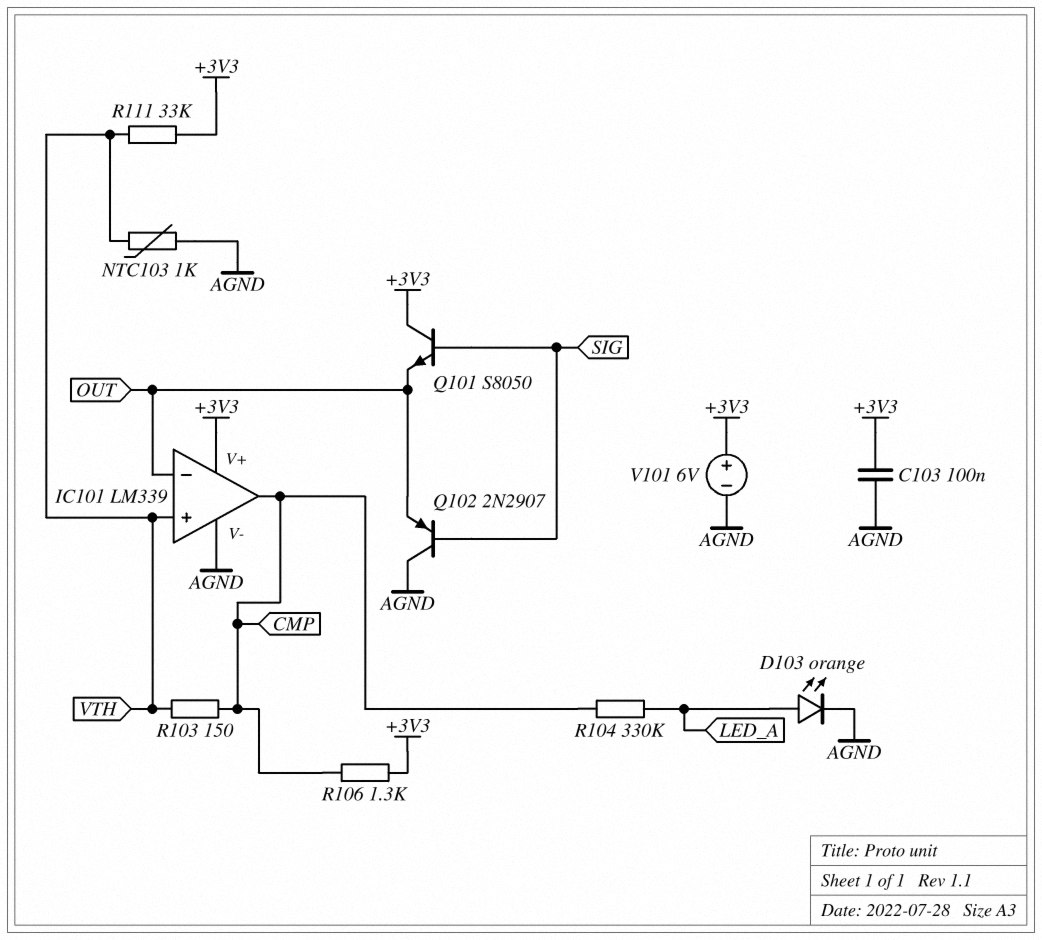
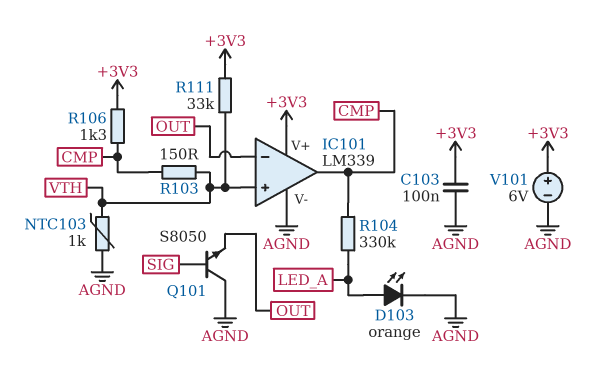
Q101: NPN S8050 (B SIG, C +3V3, E OUT) -> NPN S8050 (B SIG, C AGND, E OUT)
Q102: PNP 2N2907 (B SIG, C AGND, E OUT) -> none

